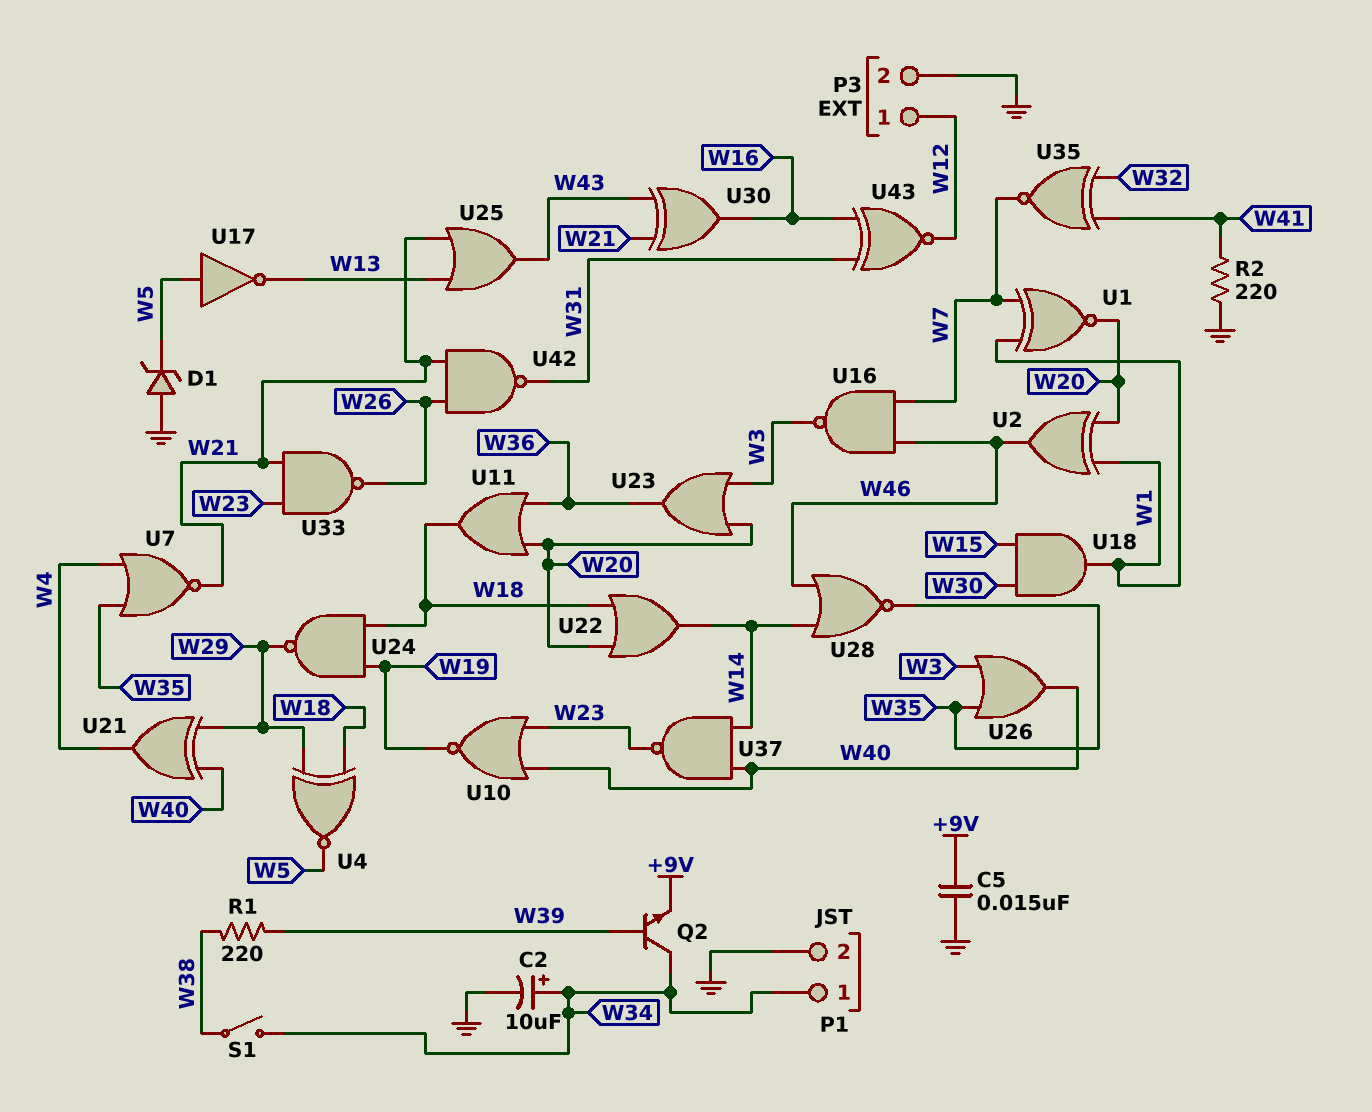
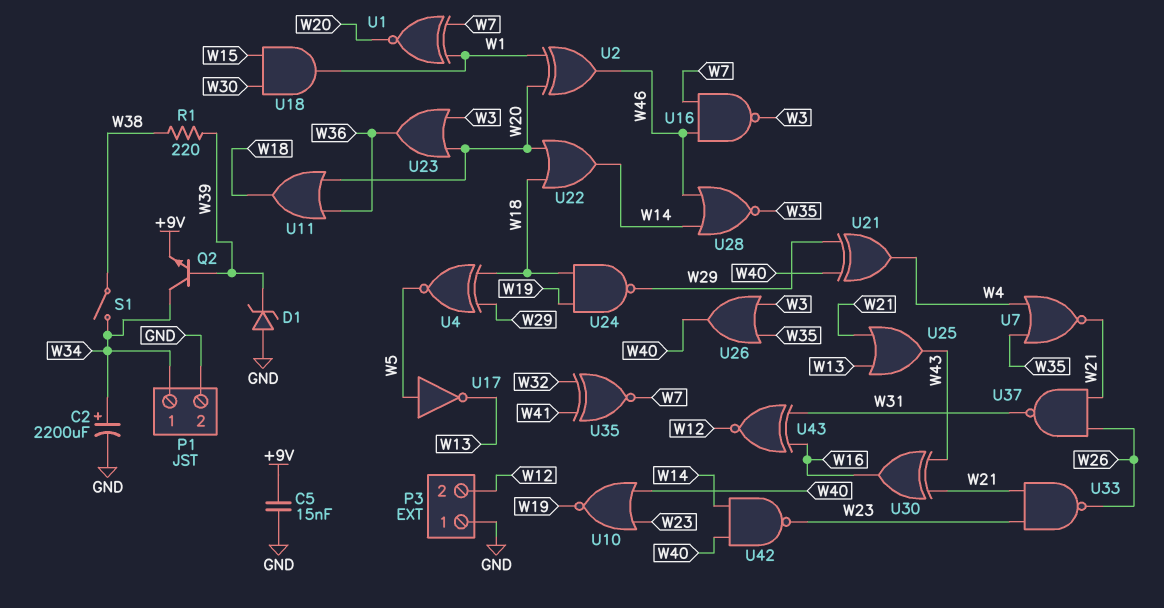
C2: 10uF (plus W34, minus GND) -> 2200uF (plus W34, minus GND)
D1: zener (A GND, K W5) -> zener (A GND, K W39)
P3 pin 1: W12 -> GND
P3 pin 2: GND -> W12
R2: 220 (GND, W41) -> none
U37: NAND (in W14, in W40, out W23) -> NAND (in W21, in W26, out W31)
U42: NAND (in W21, in W26, out W31) -> NAND (in W14, in W40, out W23)

